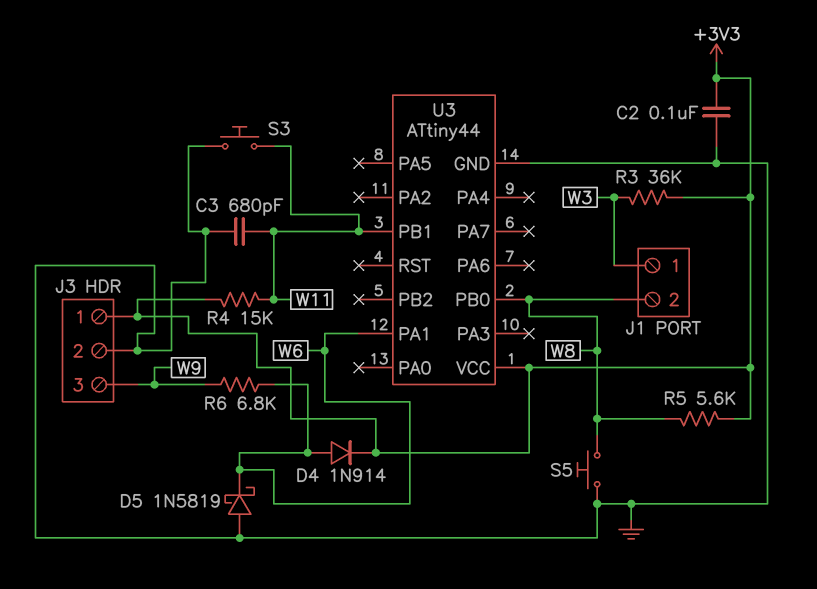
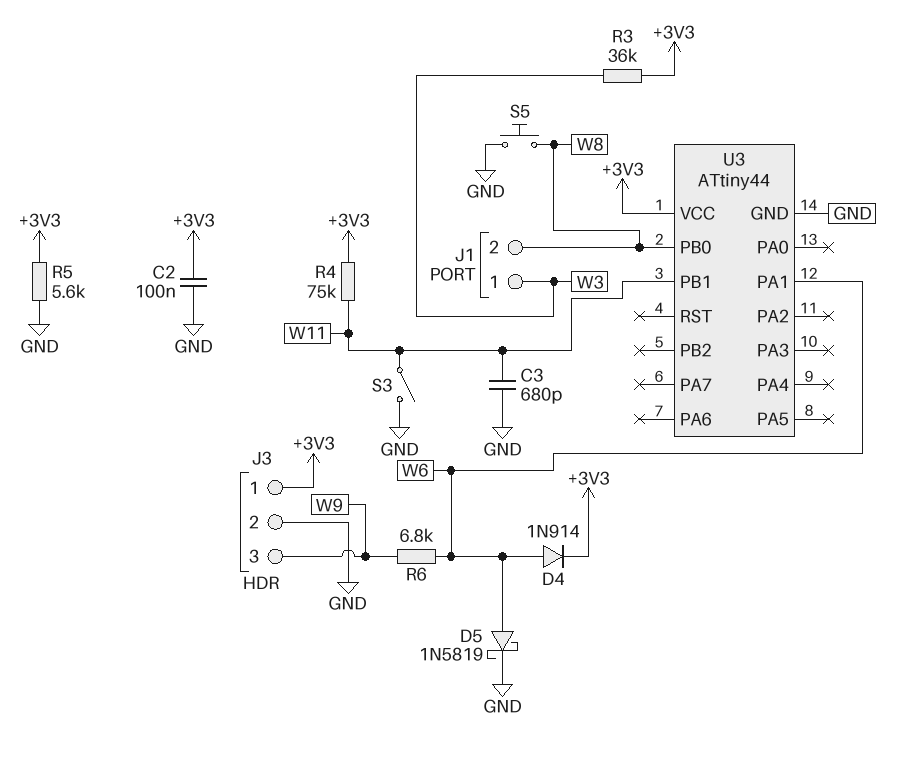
D5: schottky 1N5819 (A GND, K W6) -> schottky 1N5819 (A W6, K GND)
R4: 15k (+3V3, W11) -> 75k (+3V3, W11)
R5: 5.6k (+3V3, W8) -> 5.6k (+3V3, GND)
S3: button (GND, W11) -> switch (GND, W11)

